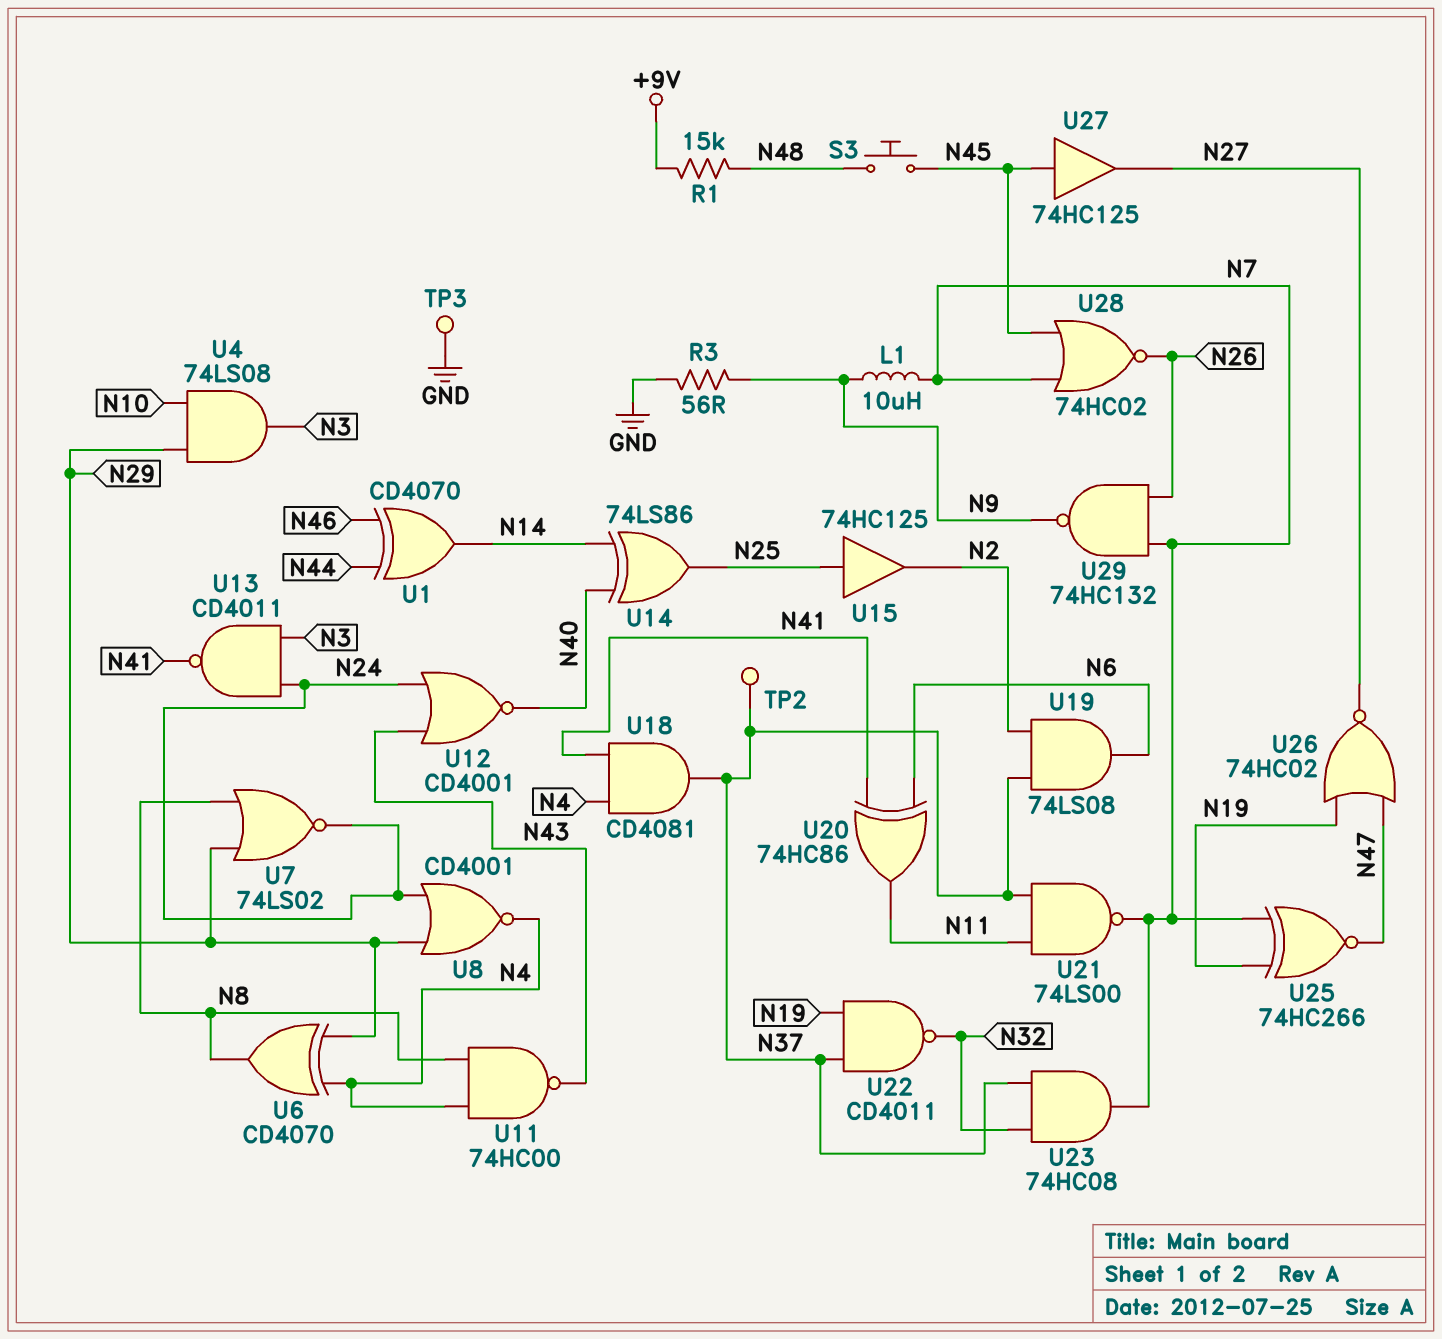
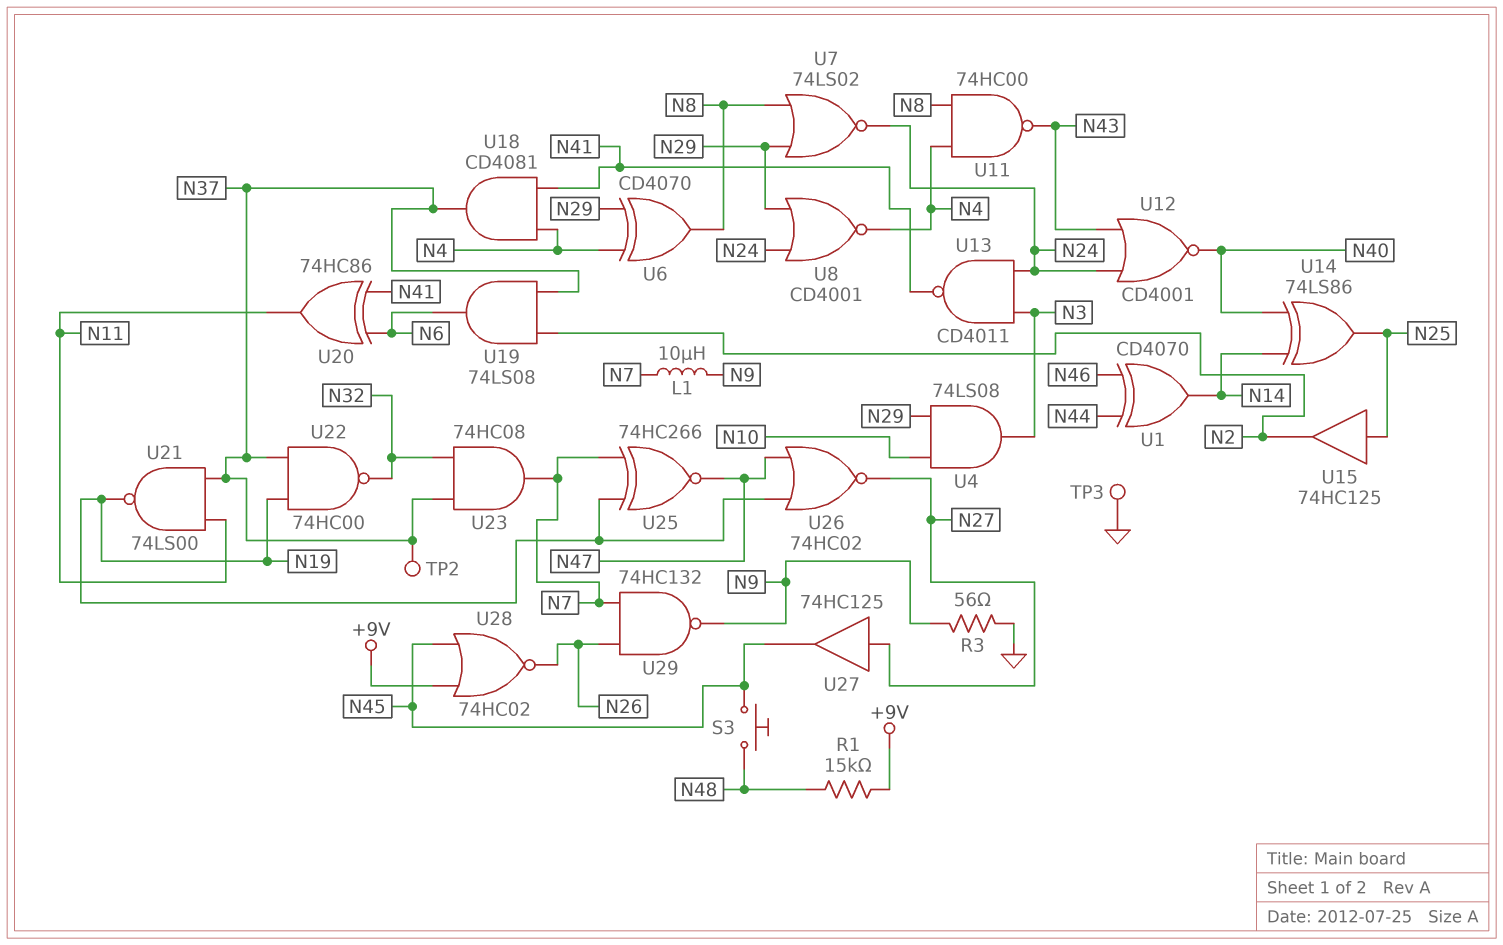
U21: NAND 74LS00 (in N11, in N37, out N7) -> NAND 74LS00 (in N11, in N37, out N19)
U22: NAND CD4011 (in N19, in N37, out N32) -> NAND 74HC00 (in N19, in N37, out N32)
U27: buffer 74HC125 (in N45, out N27) -> buffer 74HC125 (in N27, out N45)
U28: NOR 74HC02 (in N7, in N45, out N26) -> NOR 74HC02 (in +9V, in N45, out N26)

